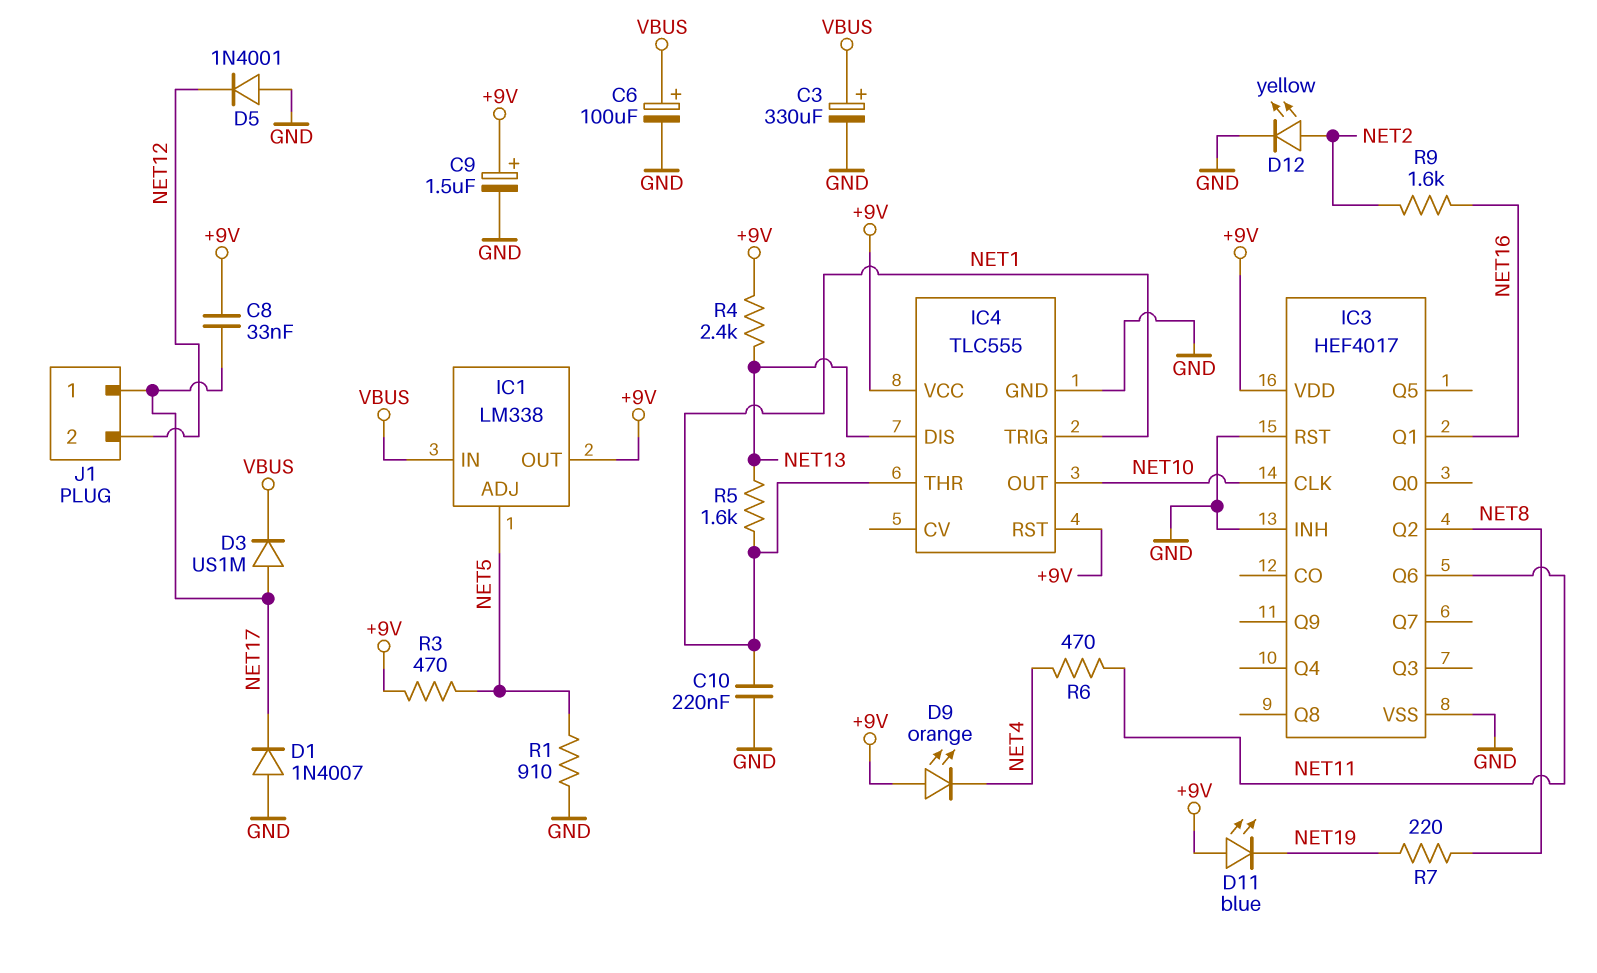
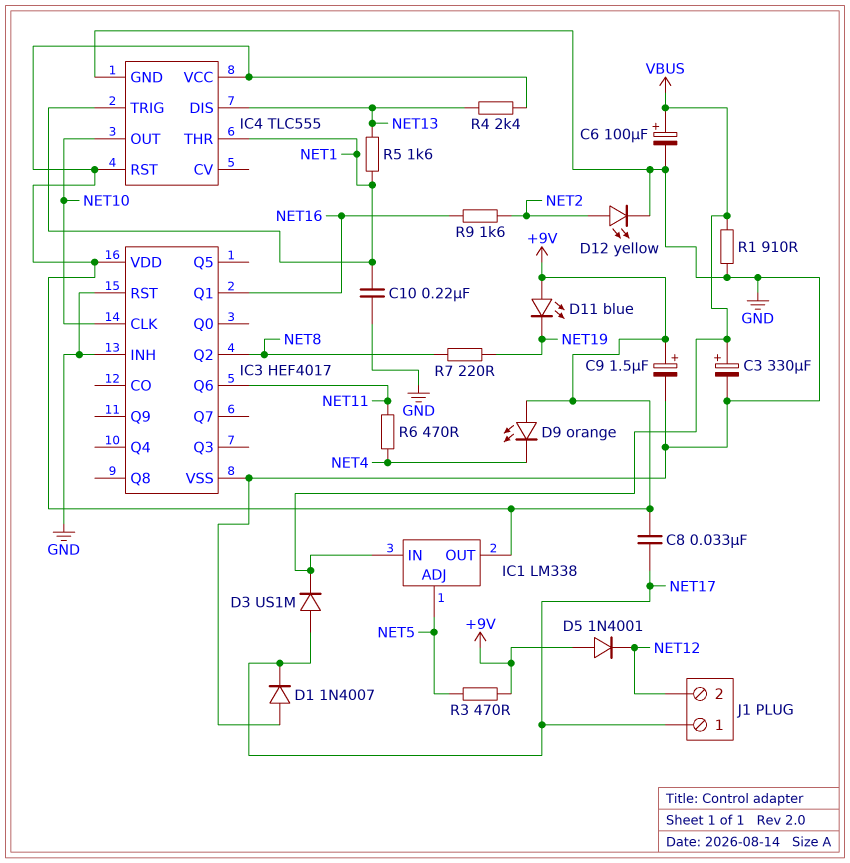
D5: diode 1N4001 (A GND, K NET12) -> diode 1N4001 (A +9V, K NET12)
R1: 910 (GND, NET5) -> 910 (GND, VBUS)

